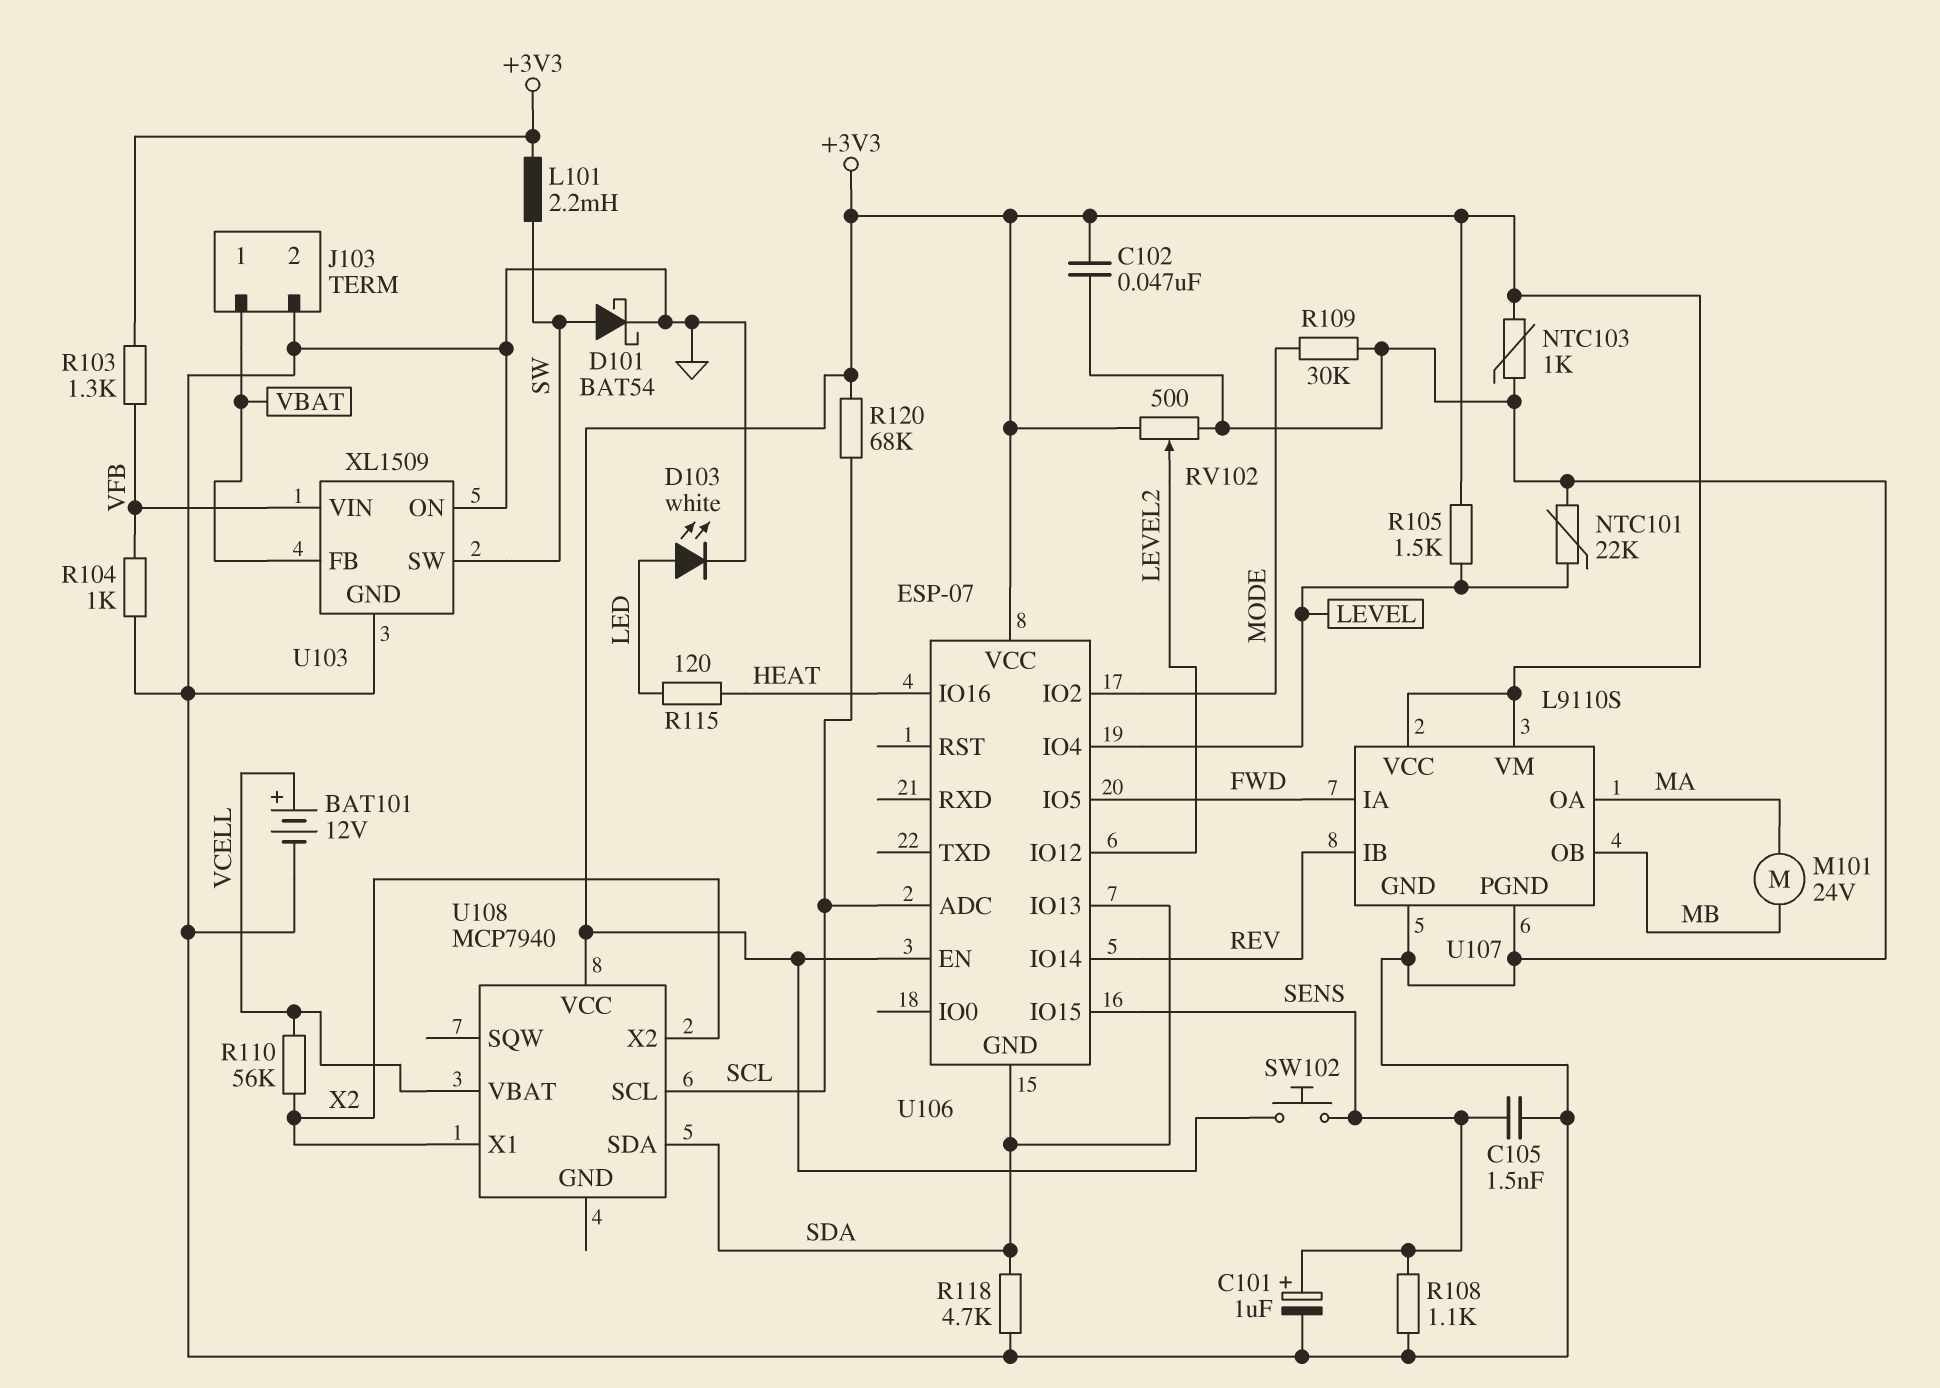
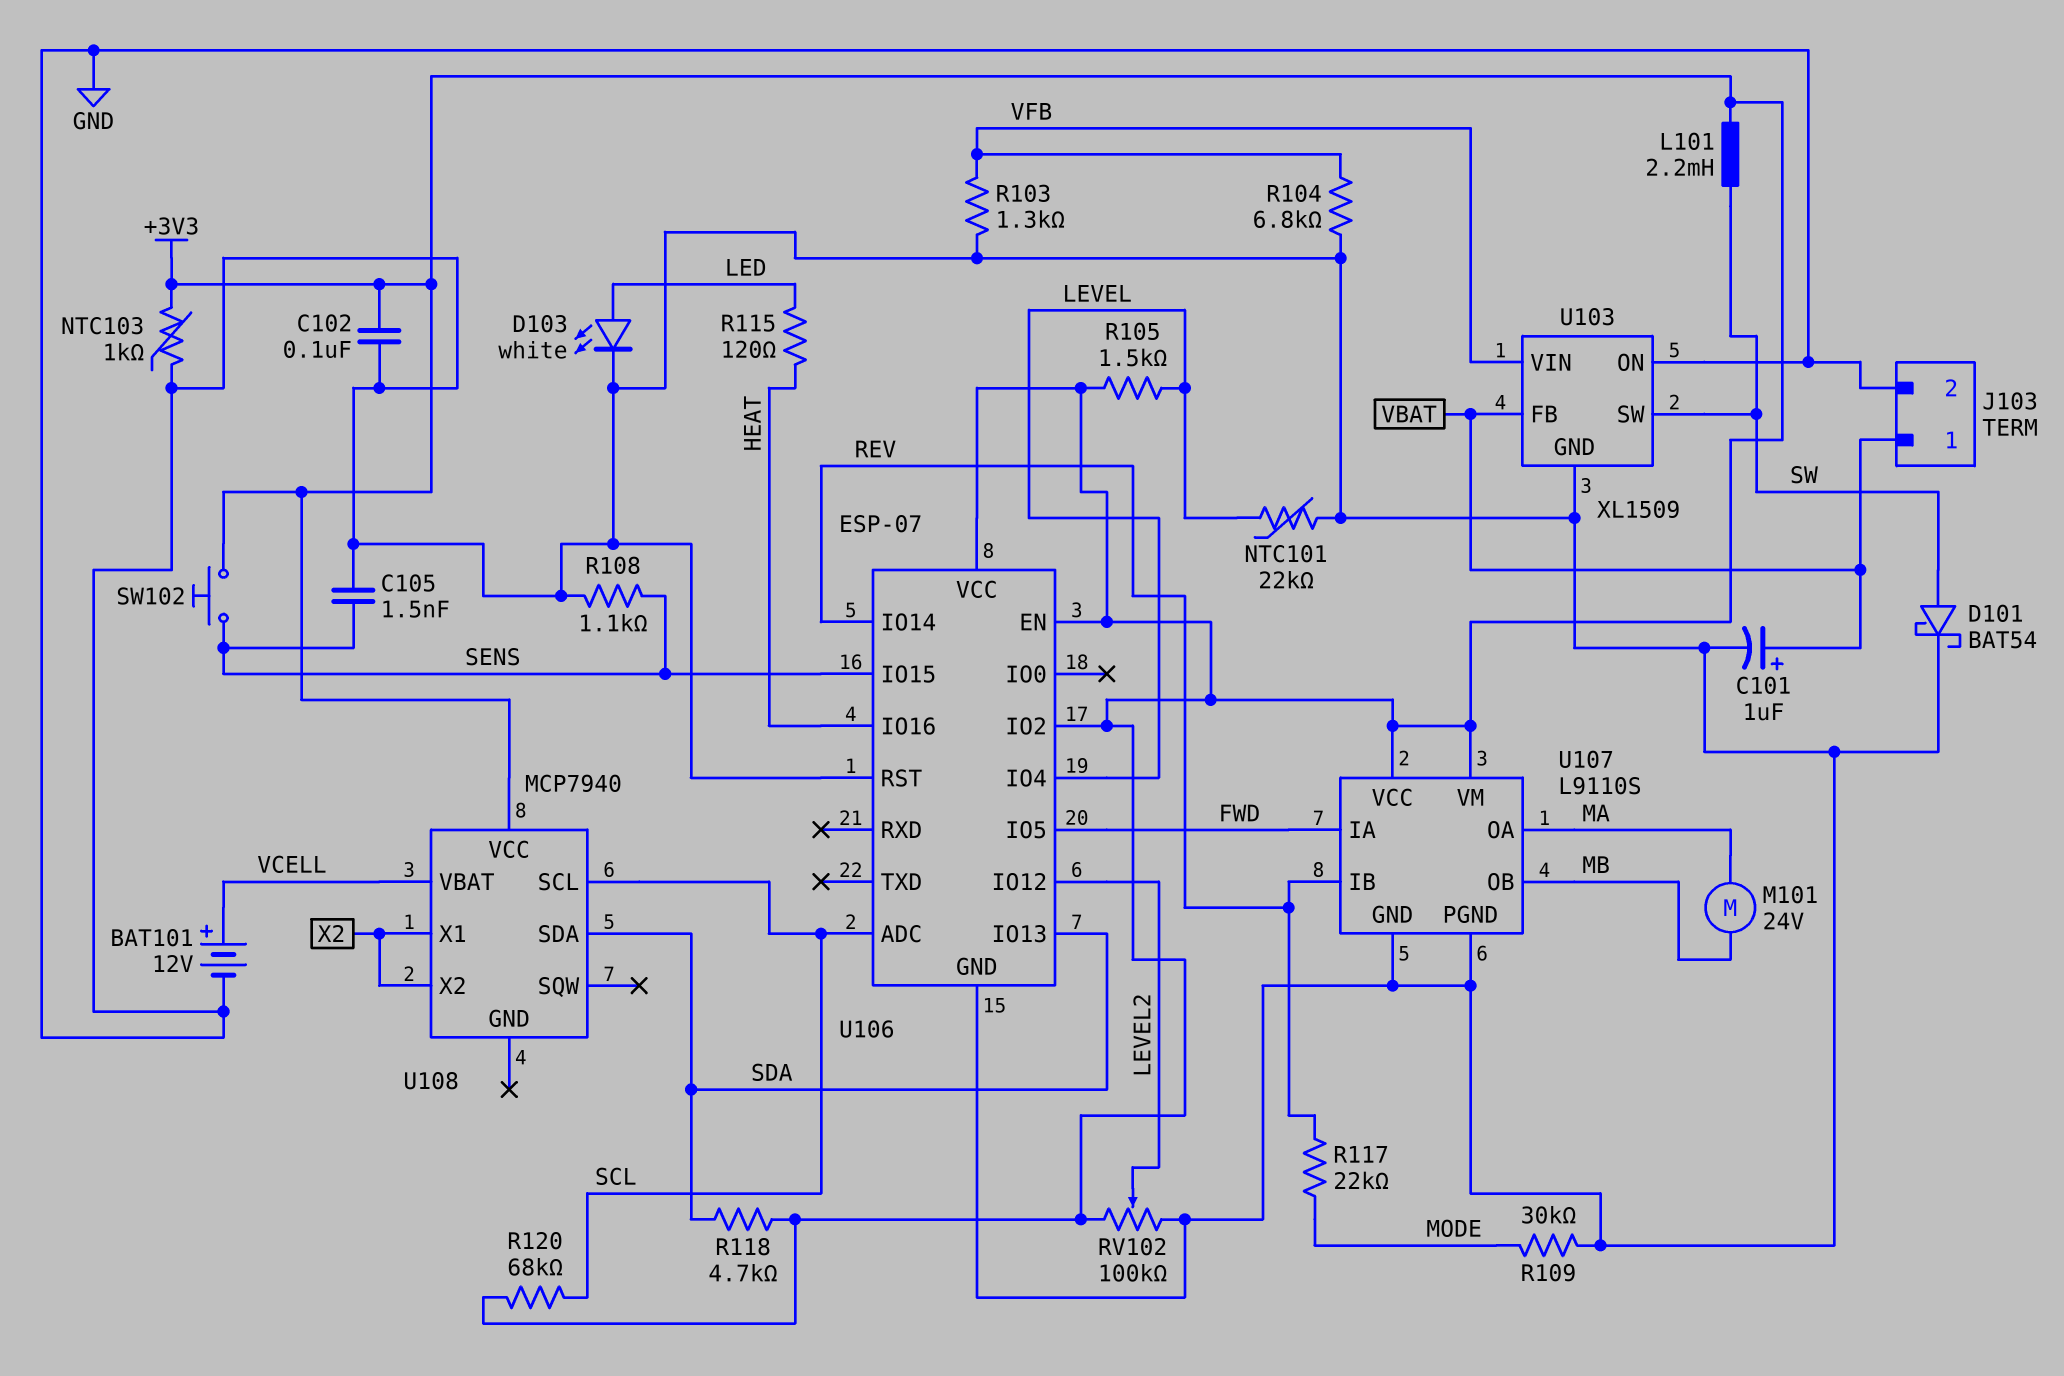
C101: 1uF (plus SENS, minus GND) -> 1uF (plus VBAT, minus GND)
C102: 47nF (+3V3, GND) -> 100nF (+3V3, GND)
R103: 1.3k (+3V3, VFB) -> 1.3k (GND, VFB)
R104: 1k (GND, VFB) -> 6.8k (GND, VFB)
R110: 56k (VCELL, X2) -> none
R117: none -> 22k (MODE, REV)
R118: 4.7k (GND, SDA) -> 4.7k (+3V3, SDA)
RV102: 500 (+3V3, GND, wiper LEVEL2) -> 100k (+3V3, GND, wiper LEVEL2)
U106 pin GND: SDA -> GND
U106 pin IO2: MODE -> +3V3
U106 pin RST: none -> GND

